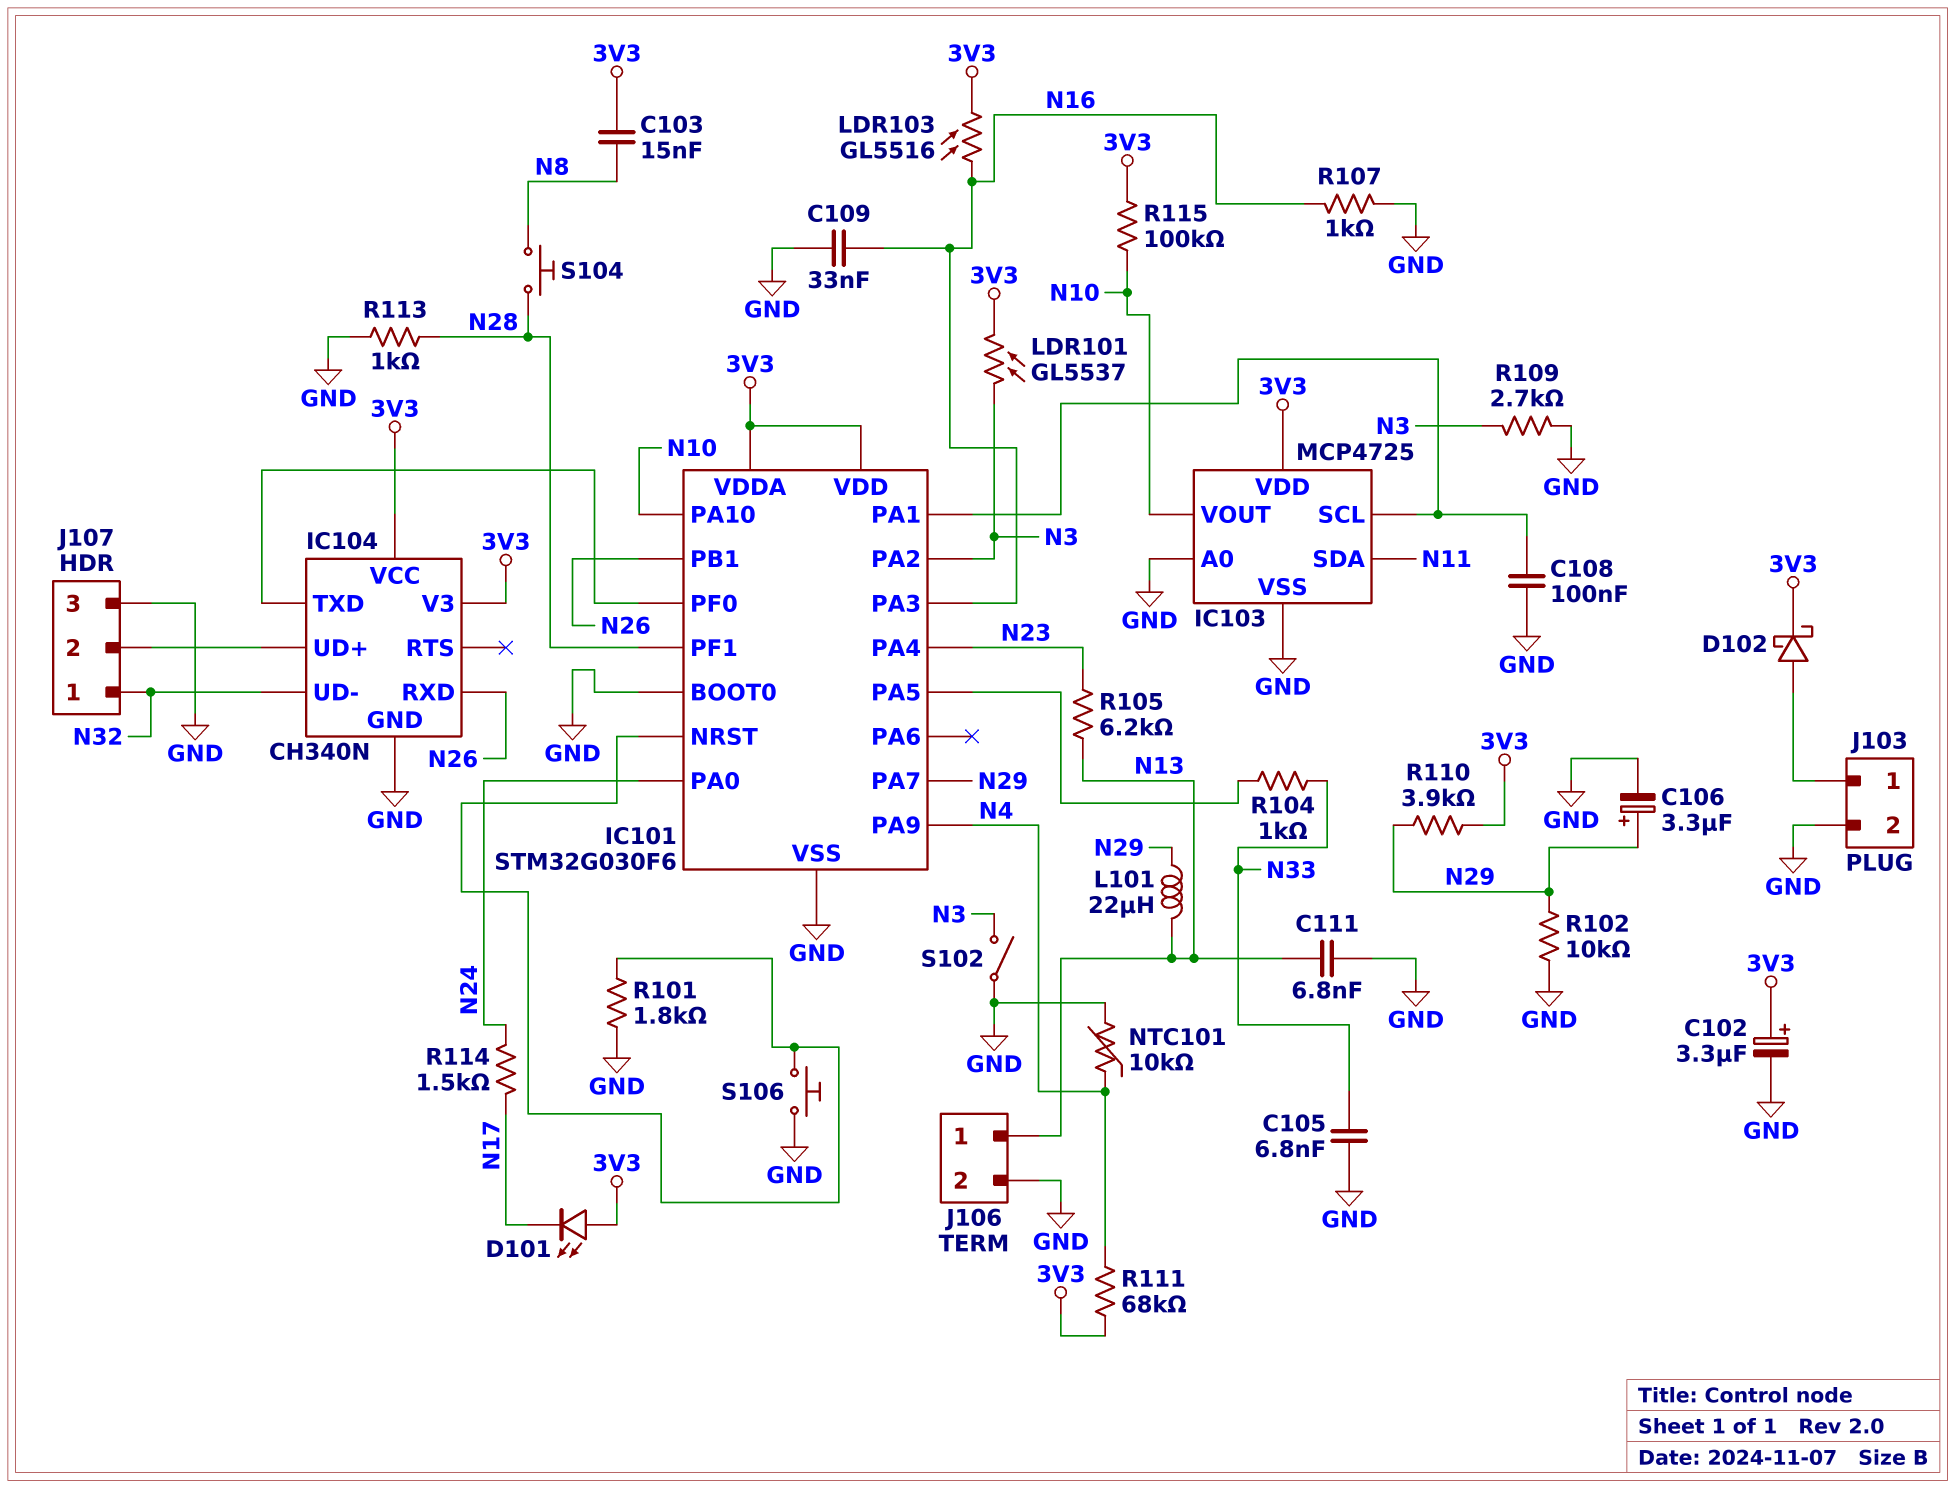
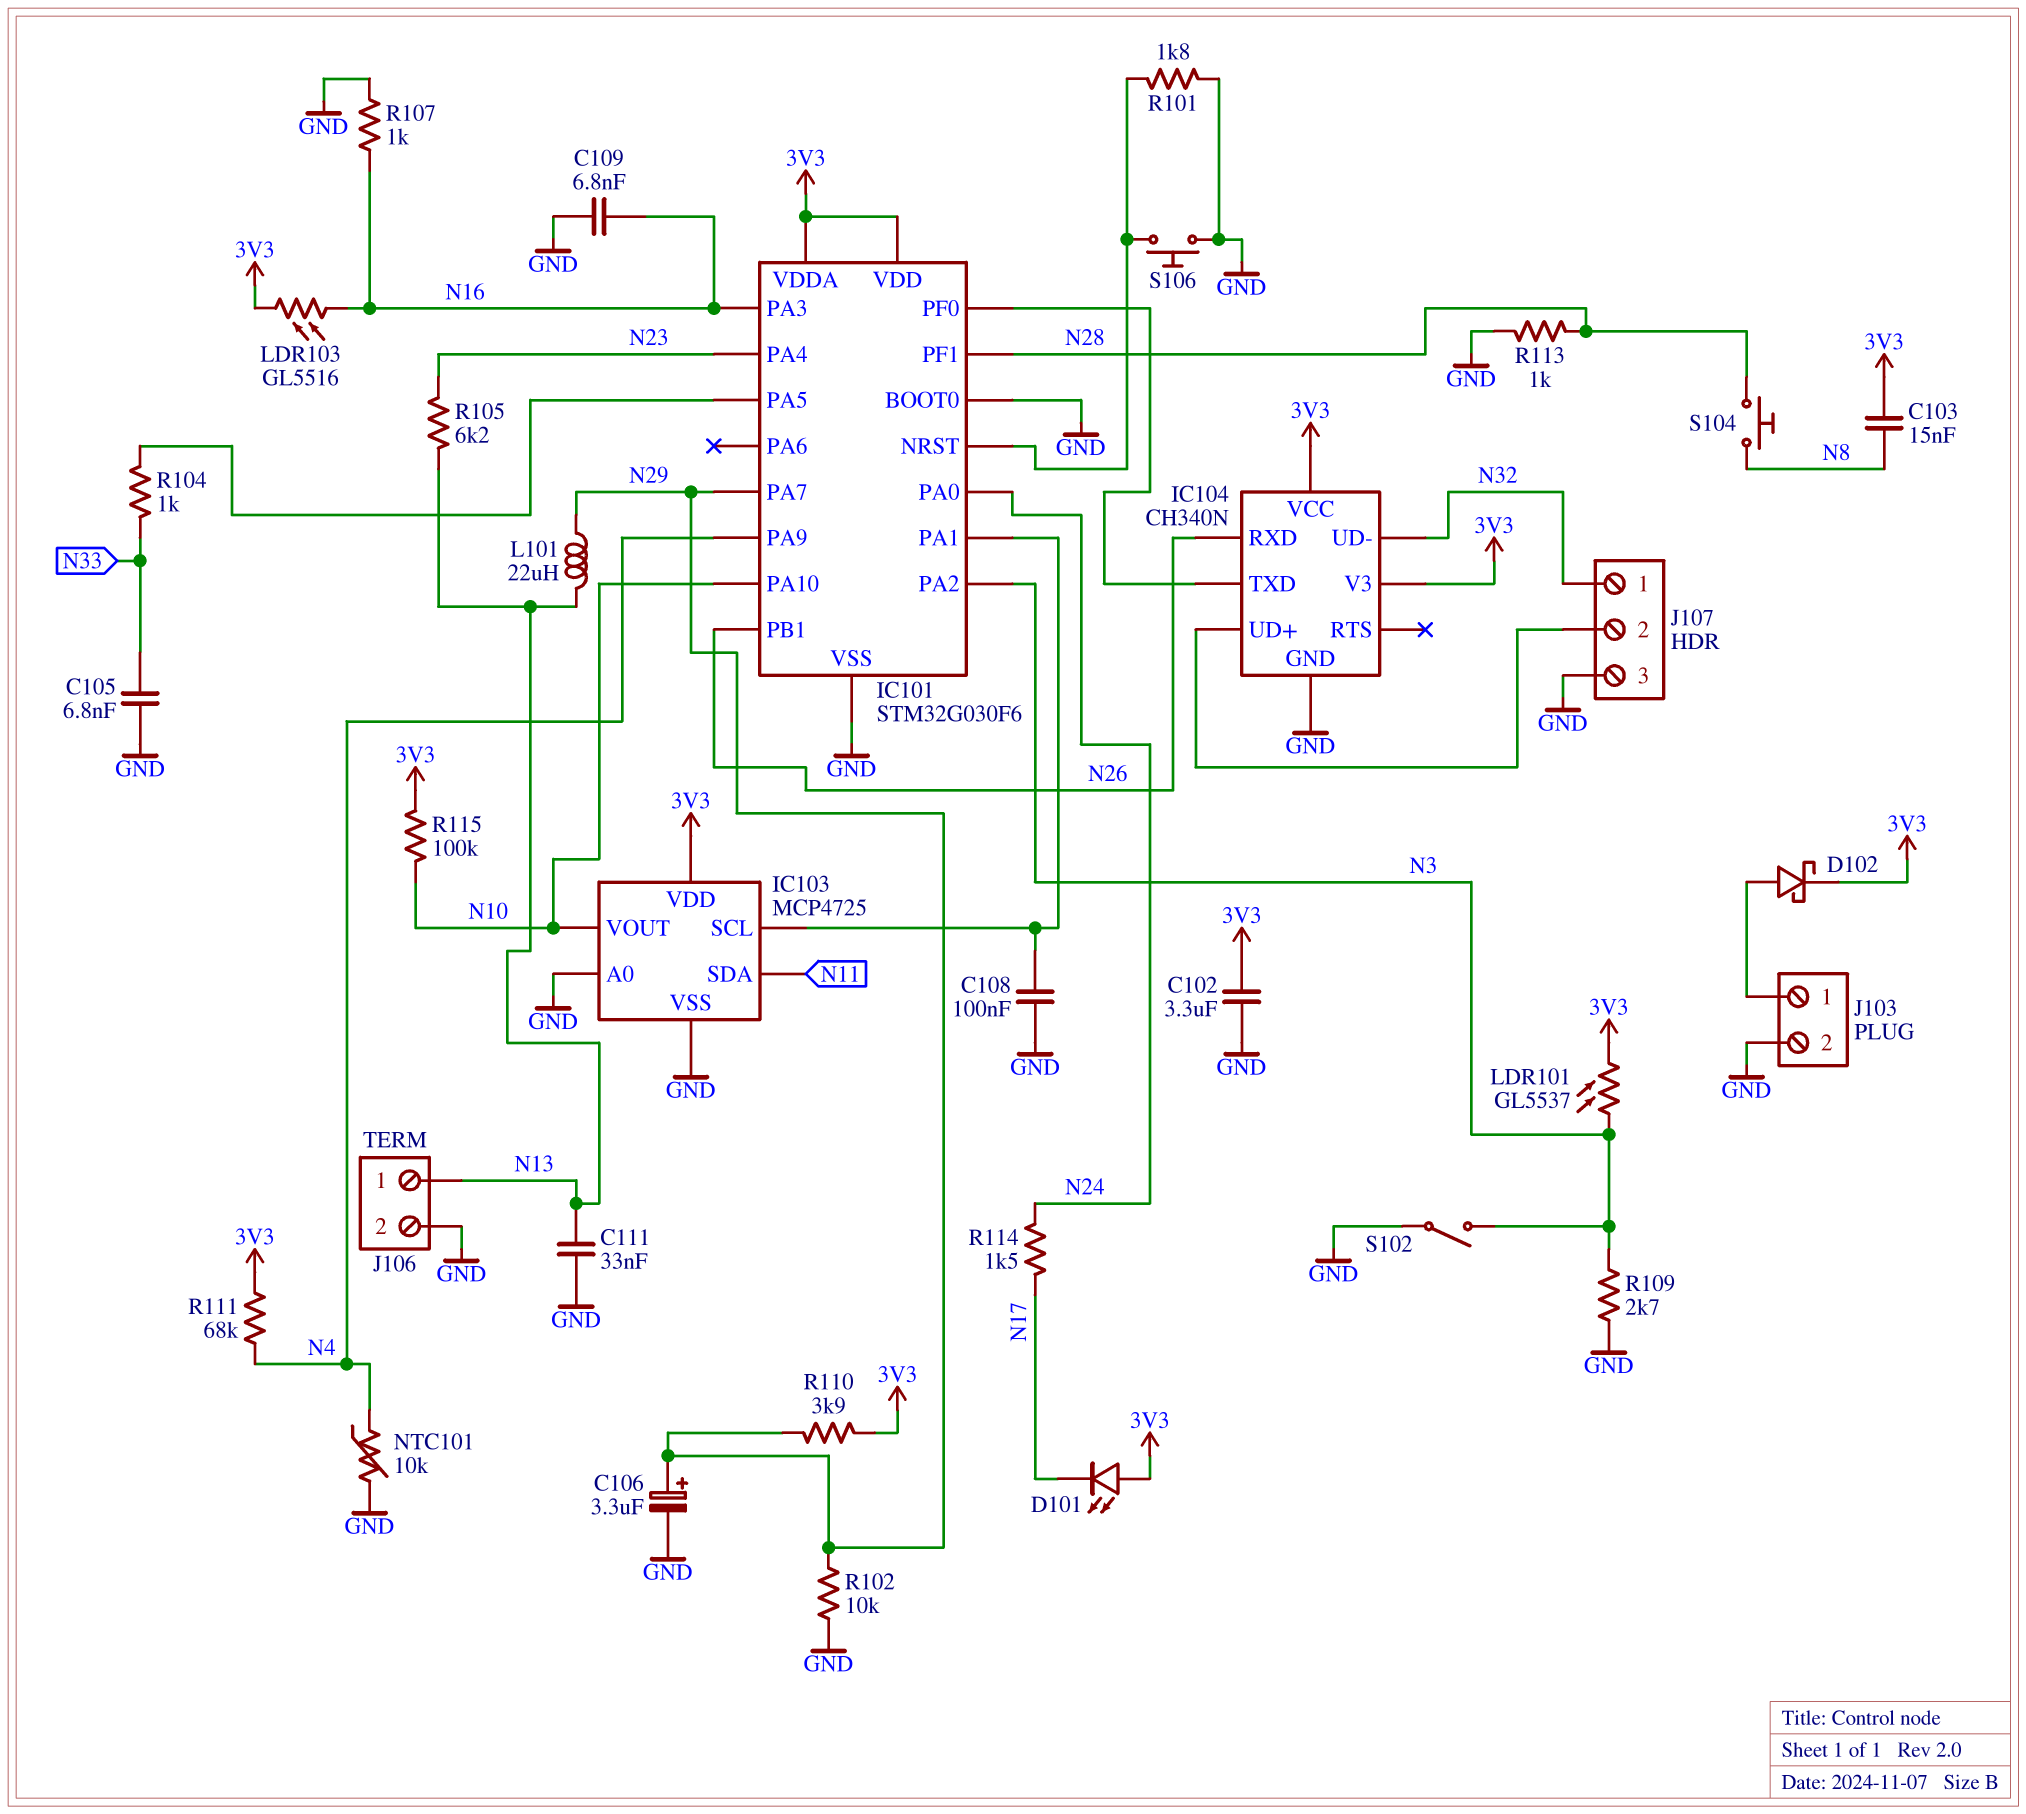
C102: 3.3uF (plus 3V3, minus GND) -> 3.3uF (3V3, GND)
C109: 33nF (GND, N16) -> 6.8nF (GND, N16)
C111: 6.8nF (GND, N13) -> 33nF (GND, N13)

